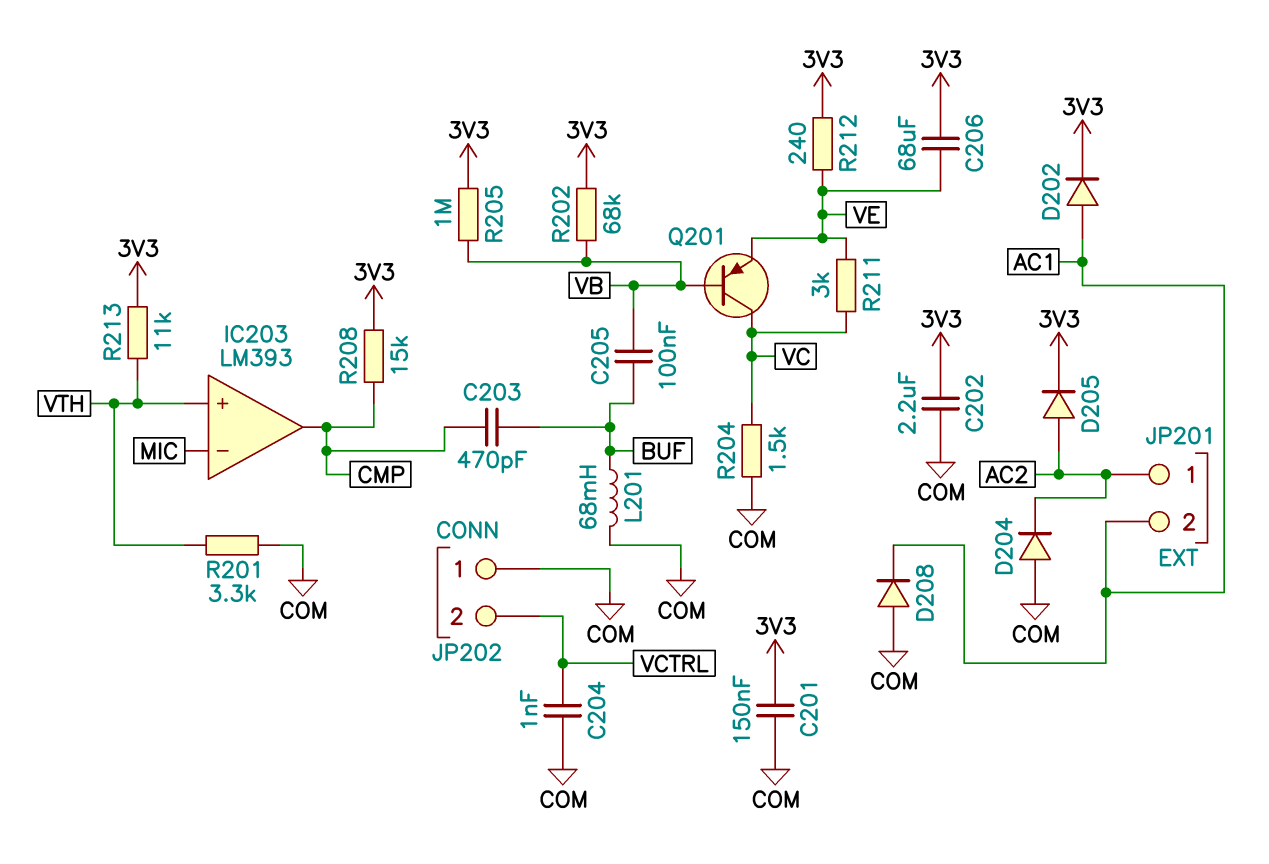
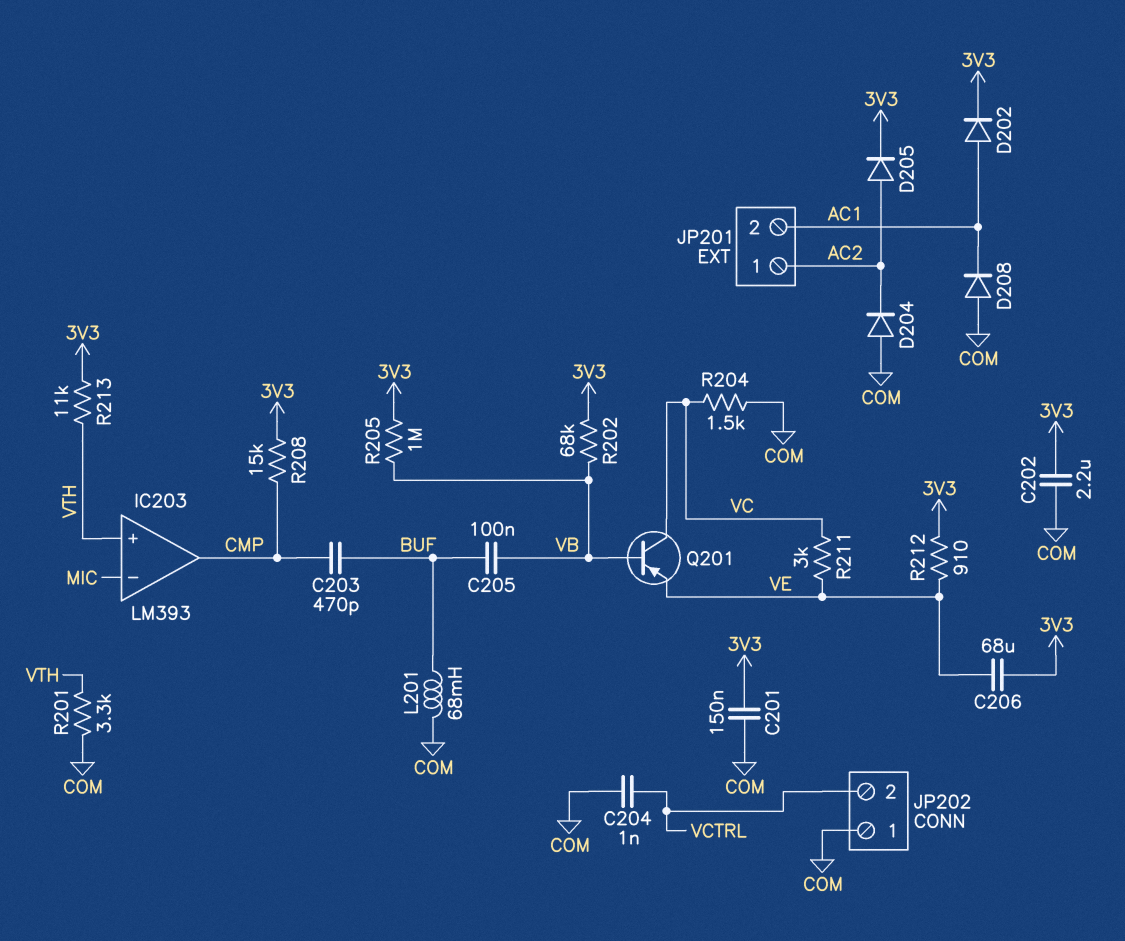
R212: 240 (3V3, VE) -> 910 (3V3, VE)

